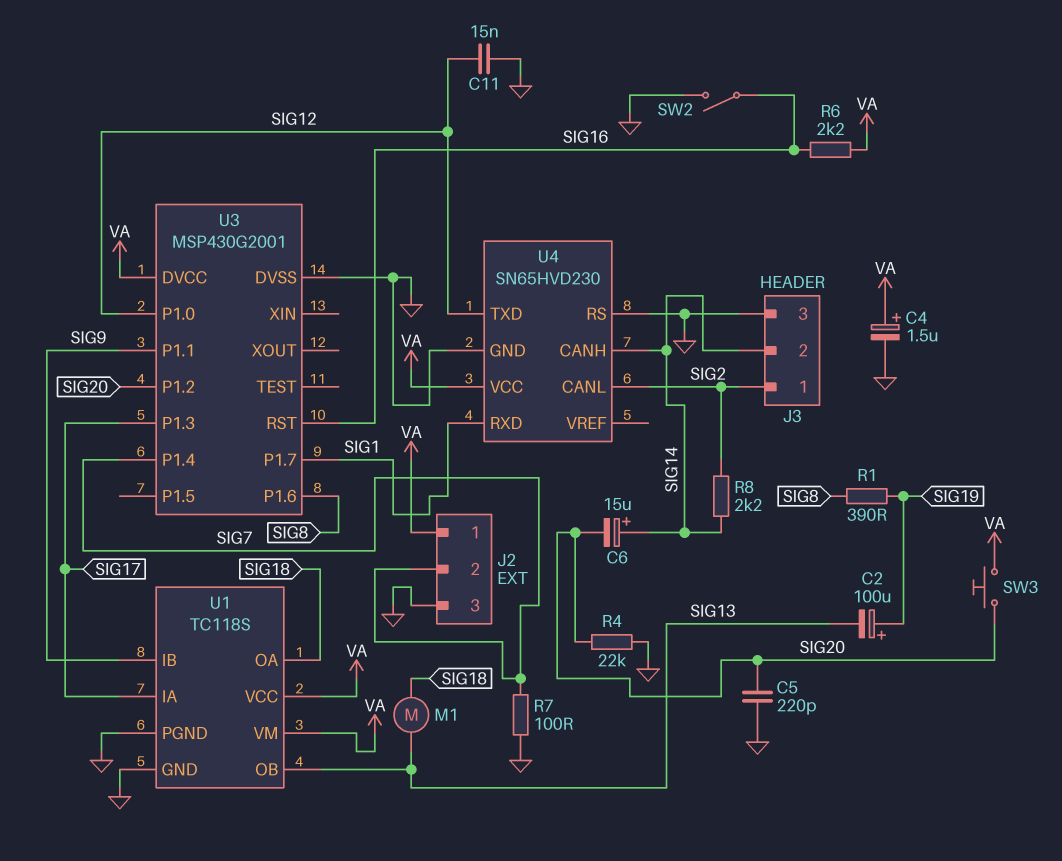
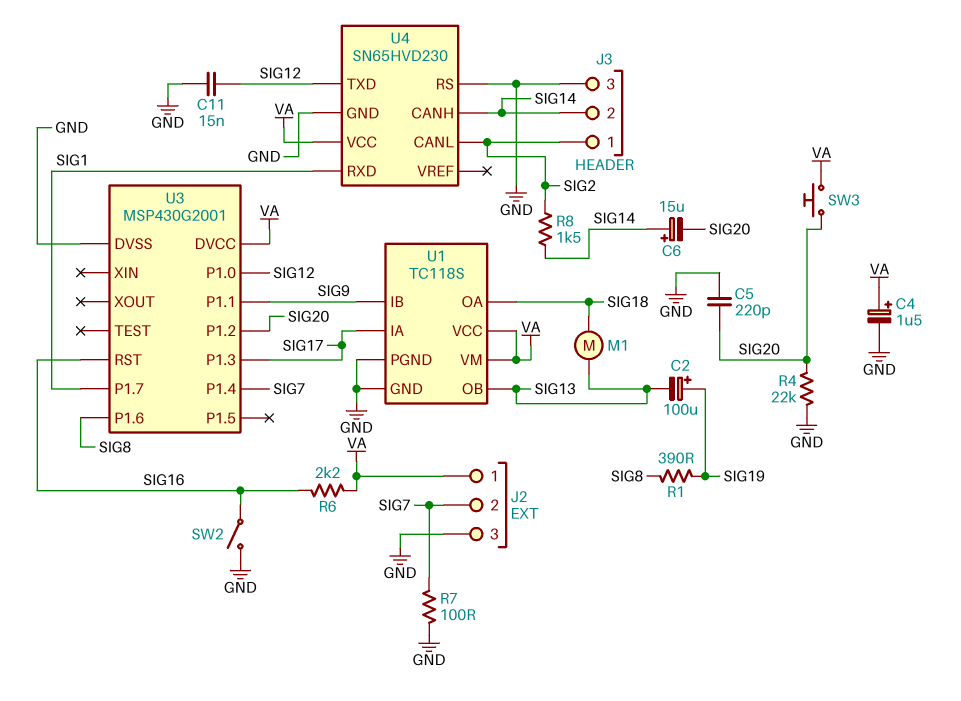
R8: 2.2k (SIG2, SIG14) -> 1.5k (SIG2, SIG14)

